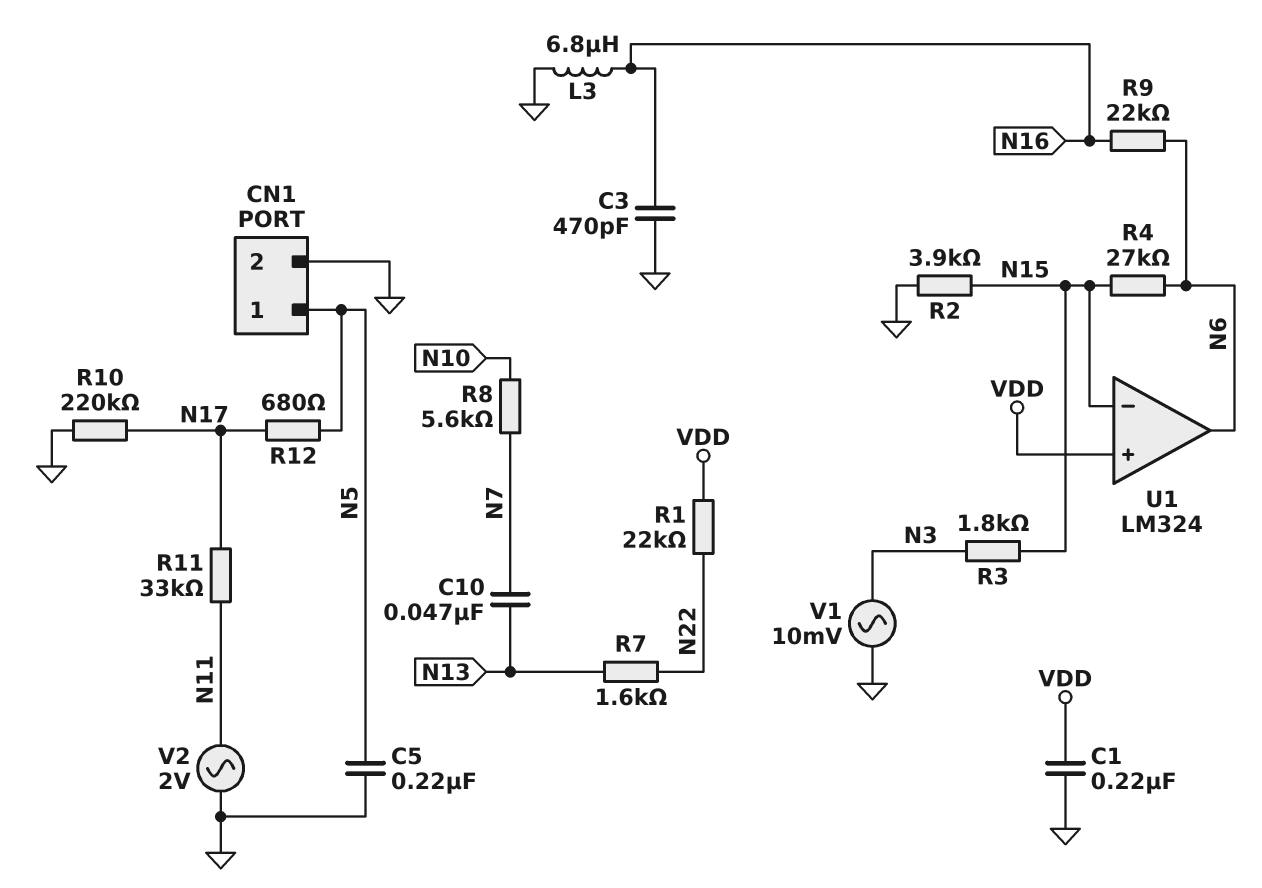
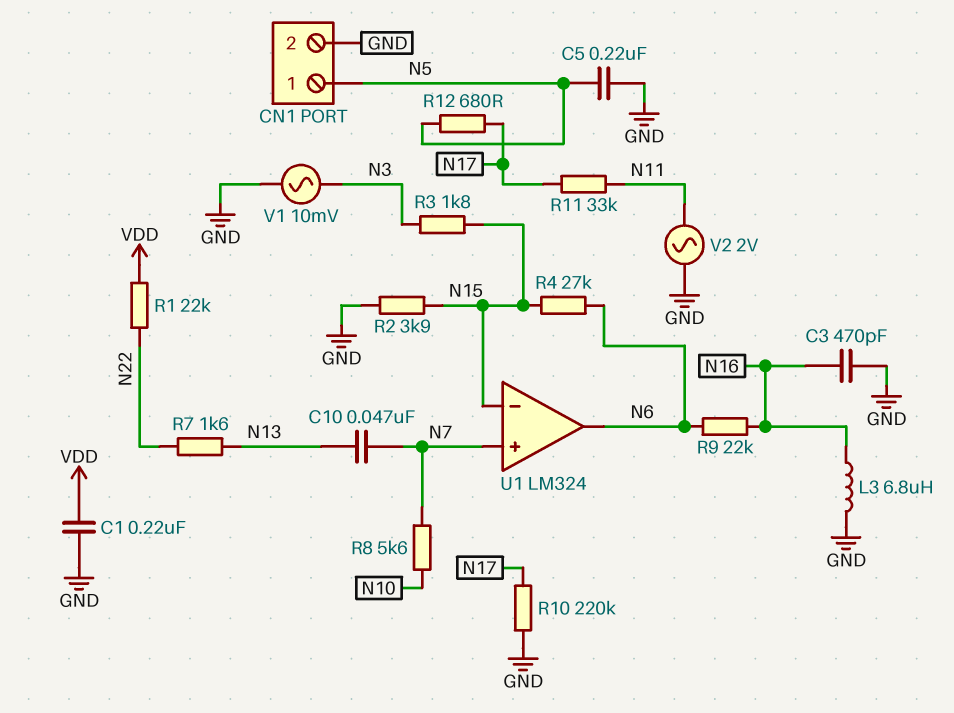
U1 pin in+: VDD -> N7

